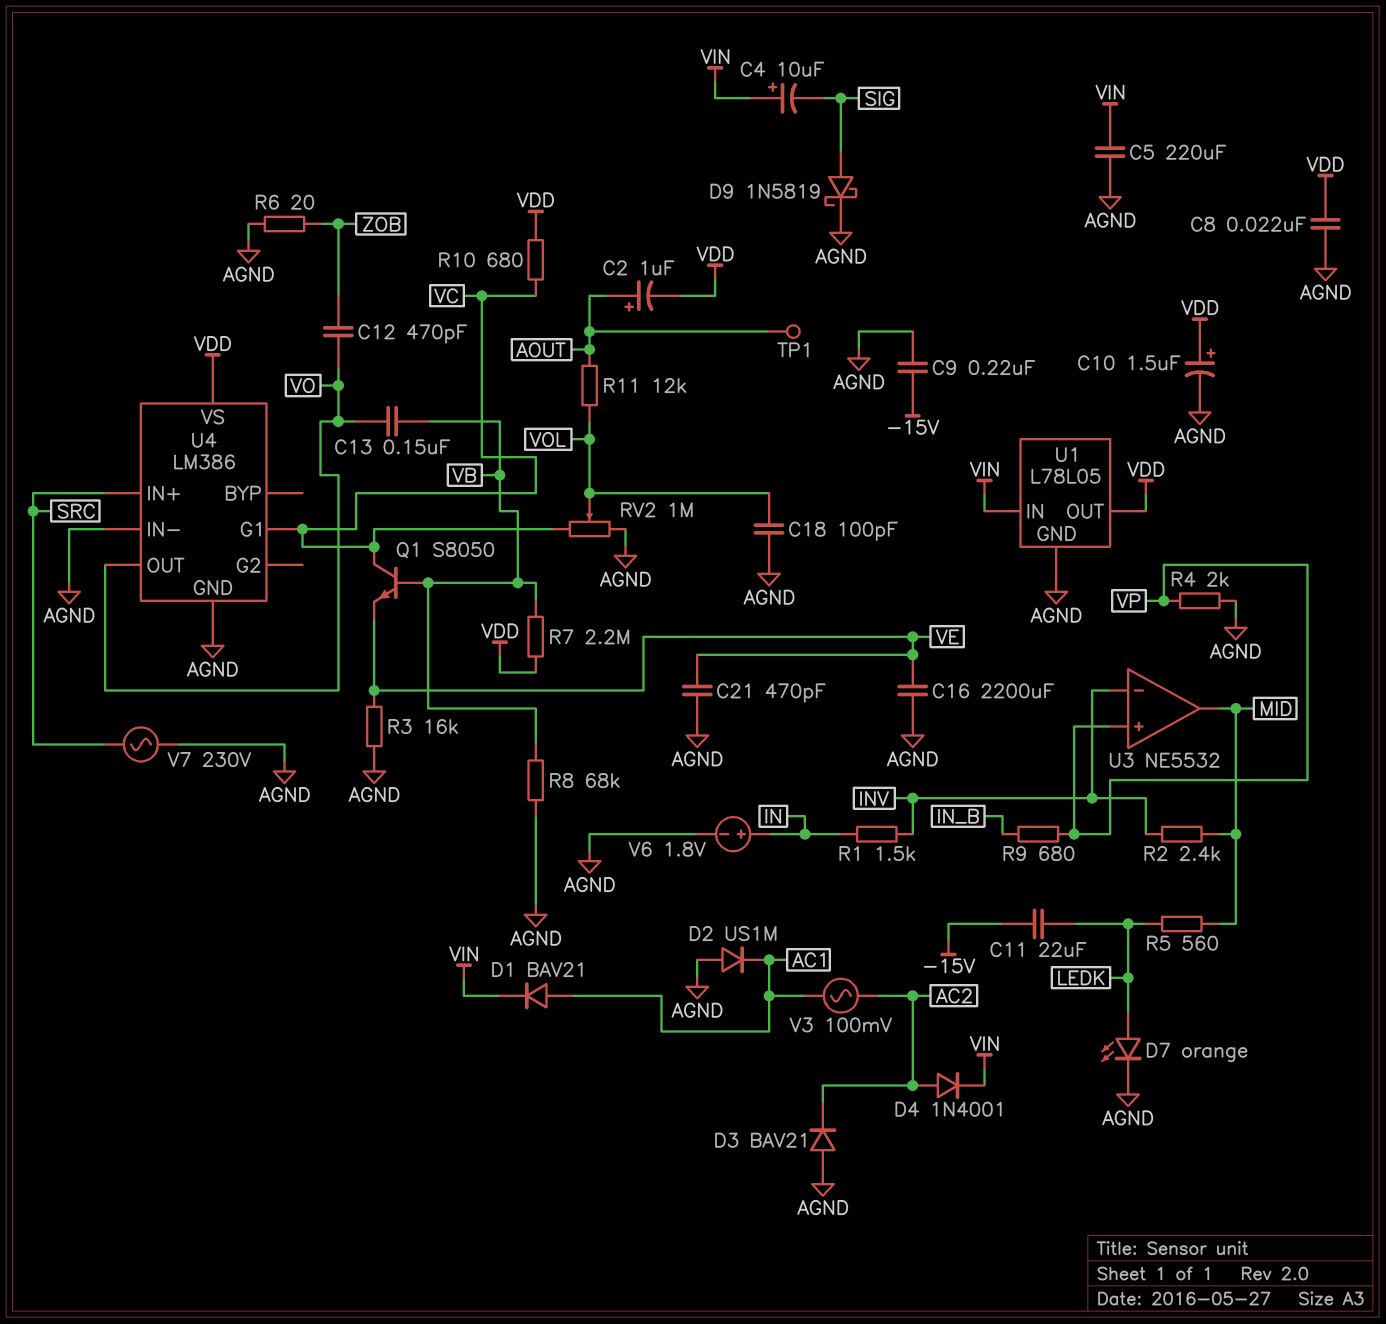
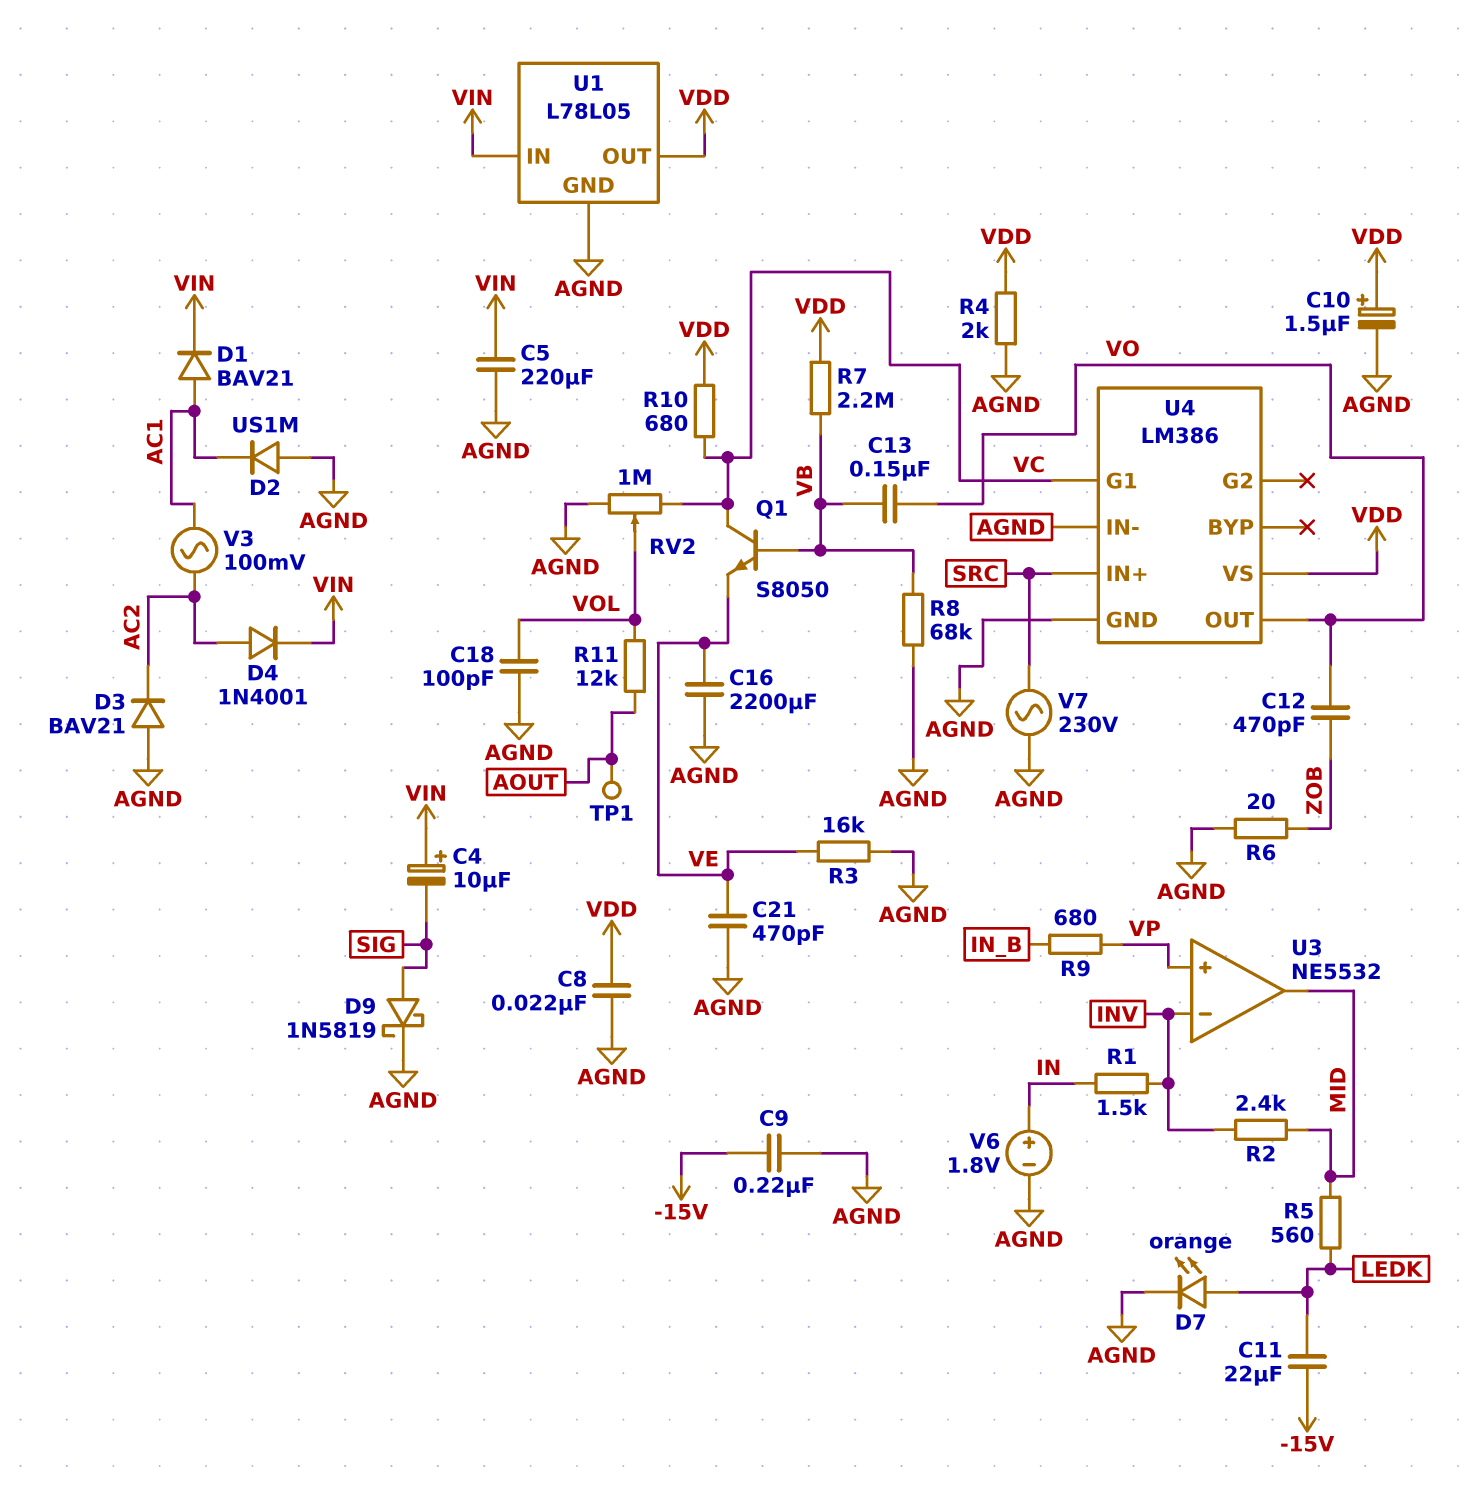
C2: 1uF (plus AOUT, minus VDD) -> none
R4: 2k (AGND, VP) -> 2k (AGND, VDD)

